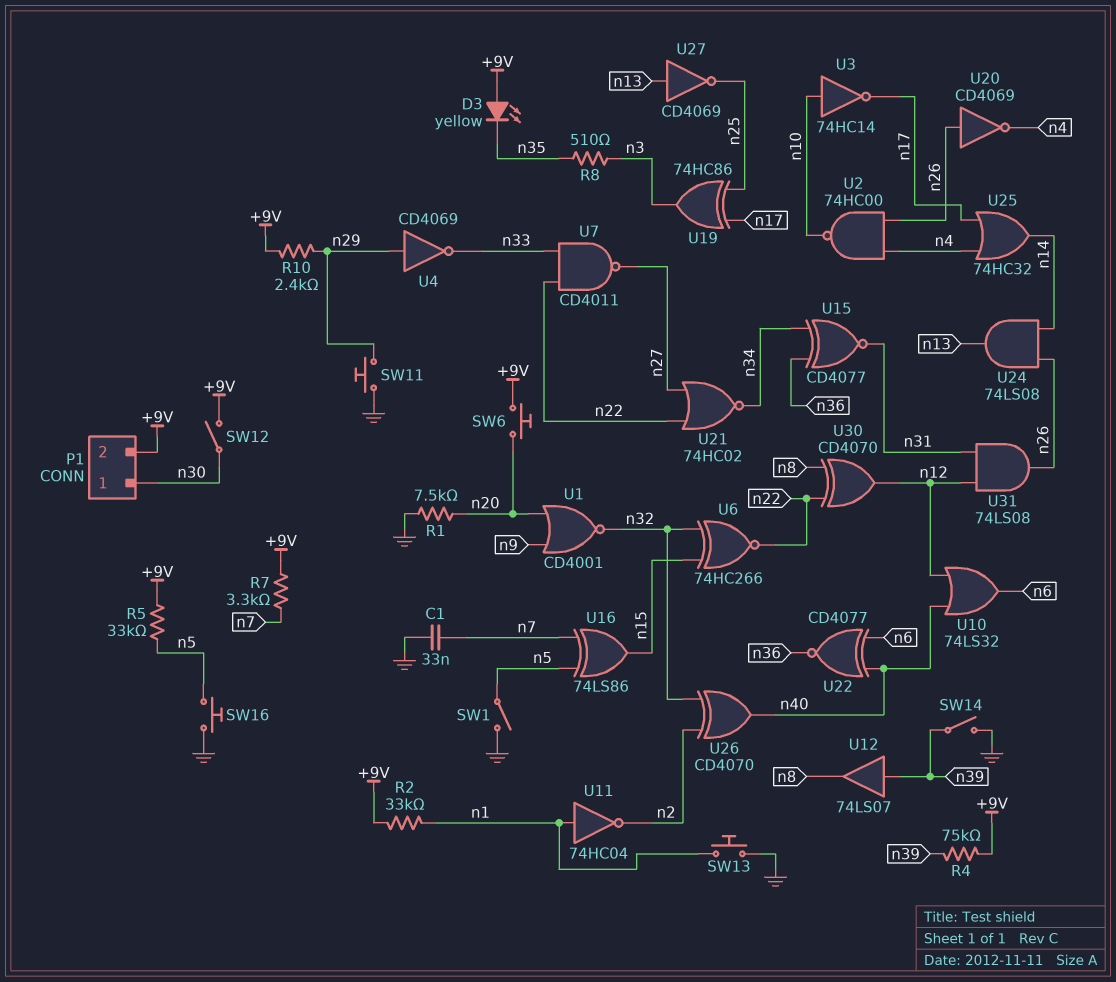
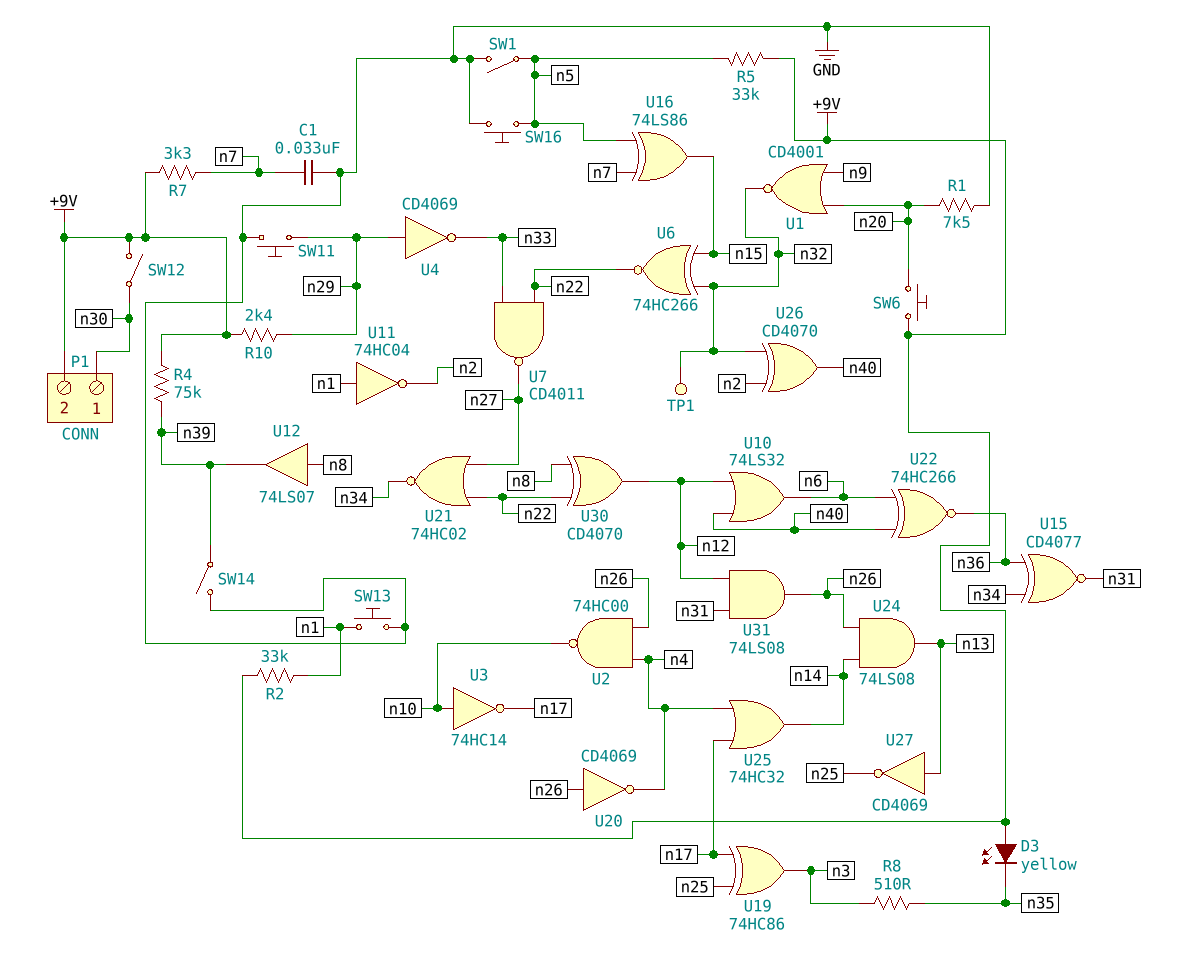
TP1: none -> test point (n32)
U12: buffer 74LS07 (in n39, out n8) -> buffer 74LS07 (in n8, out n39)
U22: XNOR CD4077 (in n6, in n40, out n36) -> XNOR 74HC266 (in n6, in n40, out n36)

